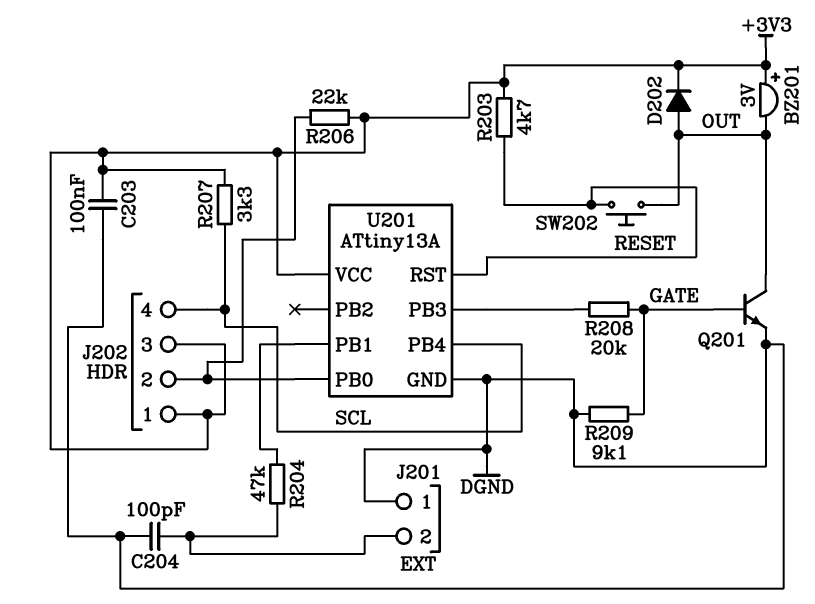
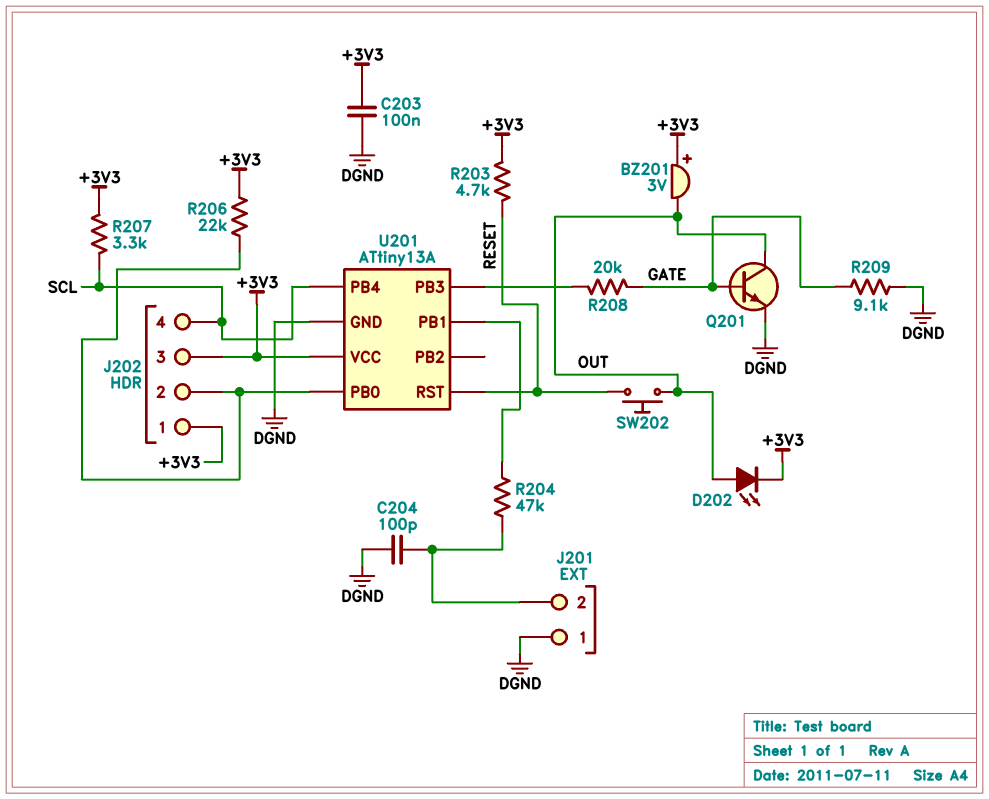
D202: diode (A OUT, K +3V3) -> LED (A OUT, K +3V3)

